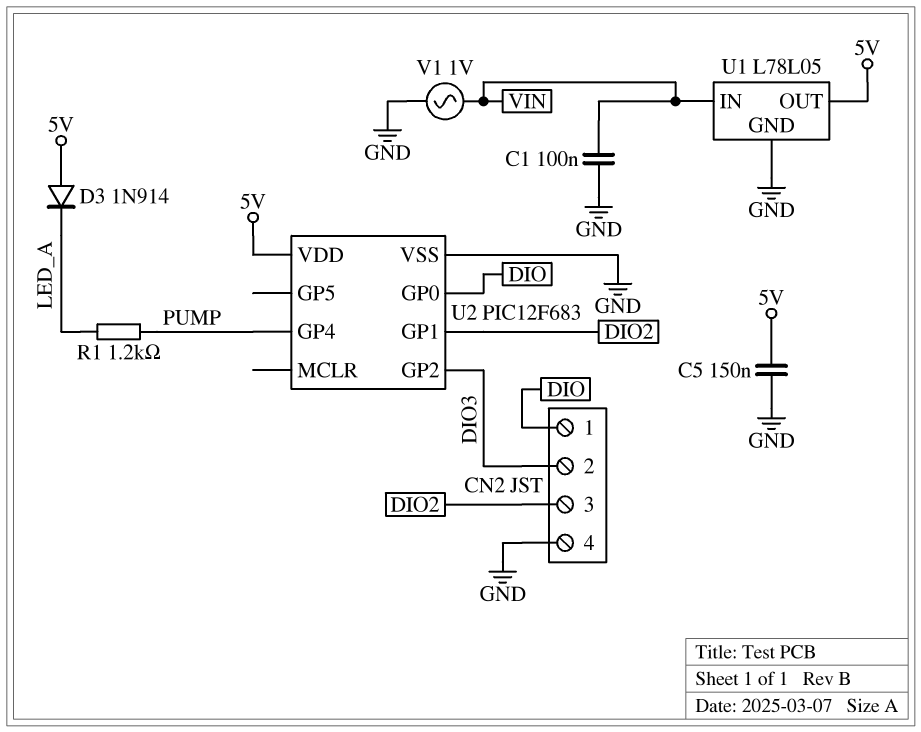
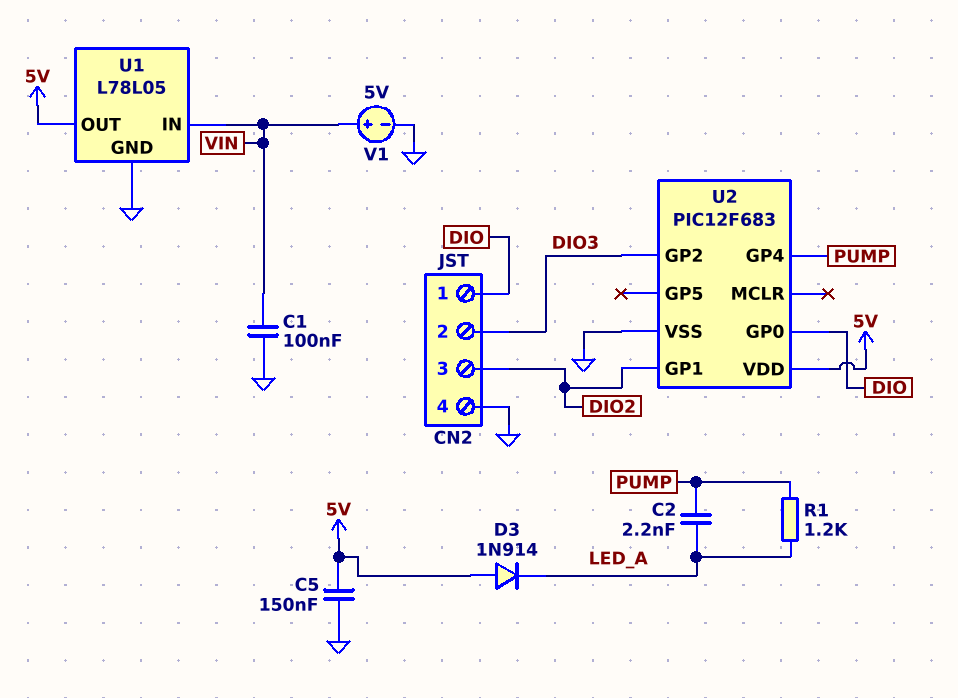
C2: none -> 2.2nF (LED_A, PUMP)
V1: AC 1V (GND, VIN) -> 5V (plus VIN, minus GND)

